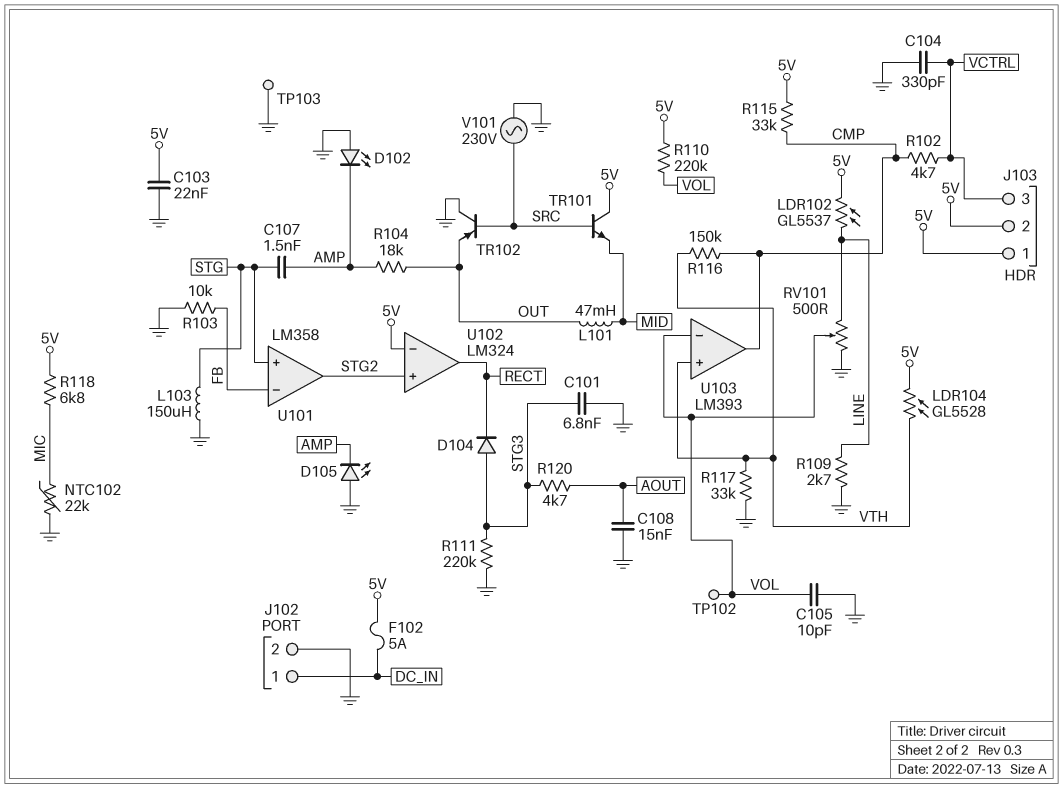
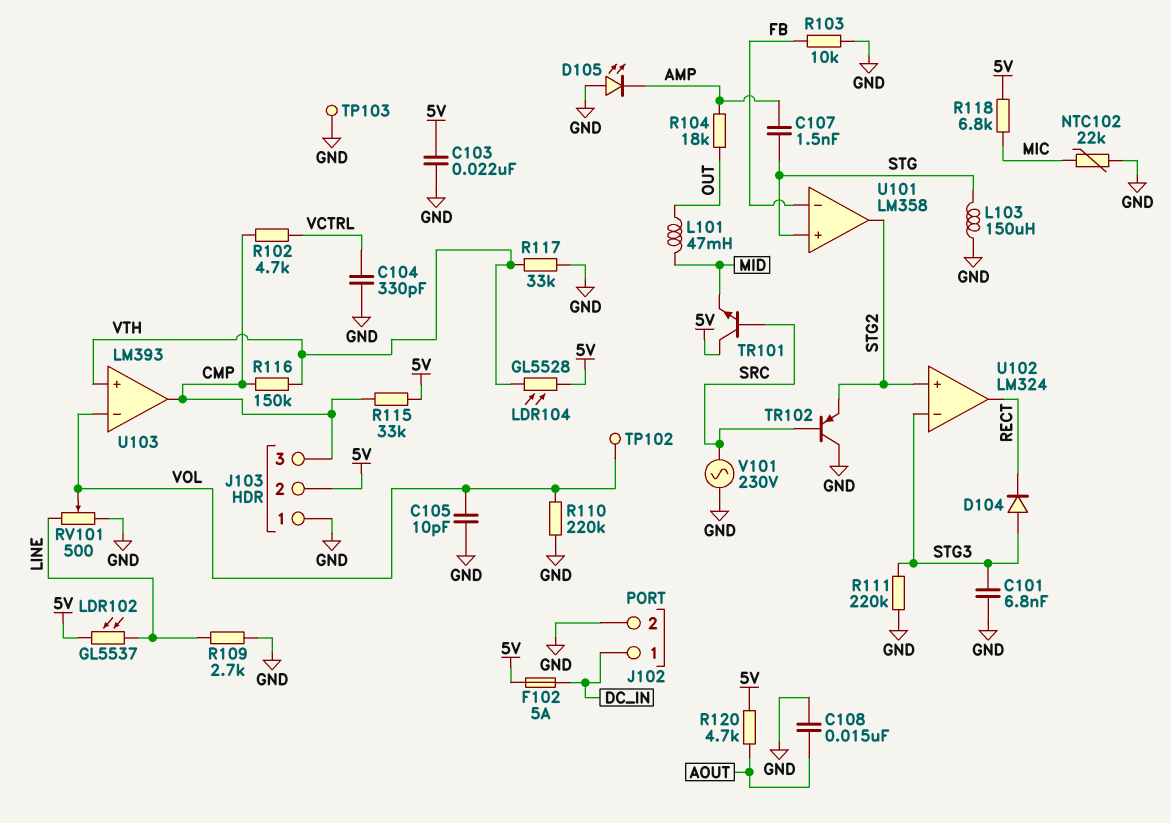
D102: LED (A GND, K AMP) -> none
J103 pin 1: 5V -> GND
J103 pin 3: VCTRL -> CMP
R110: 220k (5V, VOL) -> 220k (GND, VOL)
R120: 4.7k (AOUT, STG3) -> 4.7k (5V, AOUT)
TR102: PNP (B SRC, C GND, E OUT) -> PNP (B SRC, C GND, E STG2)
U102 pin in-: 5V -> STG3

